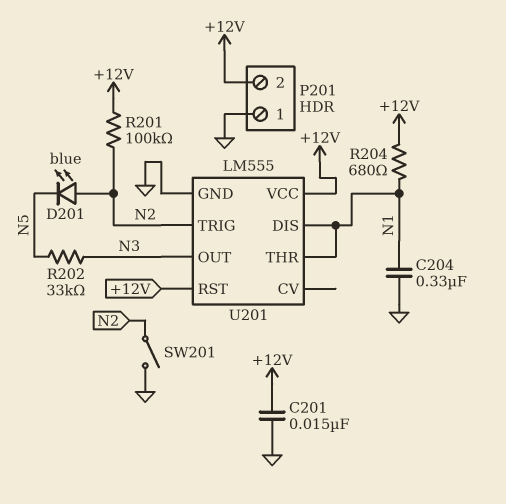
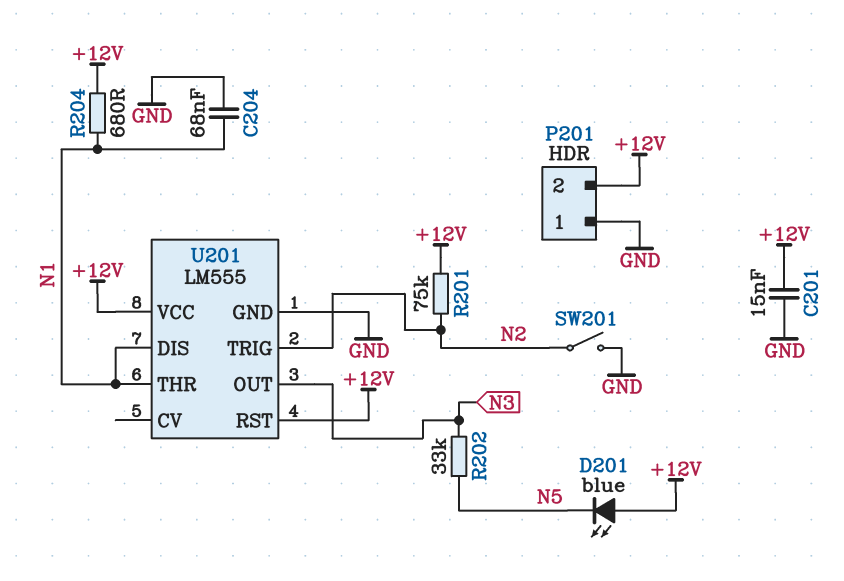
C204: 330nF (GND, N1) -> 68nF (GND, N1)
D201: LED blue (A N2, K N5) -> LED blue (A +12V, K N5)
R201: 100k (+12V, N2) -> 75k (+12V, N2)

